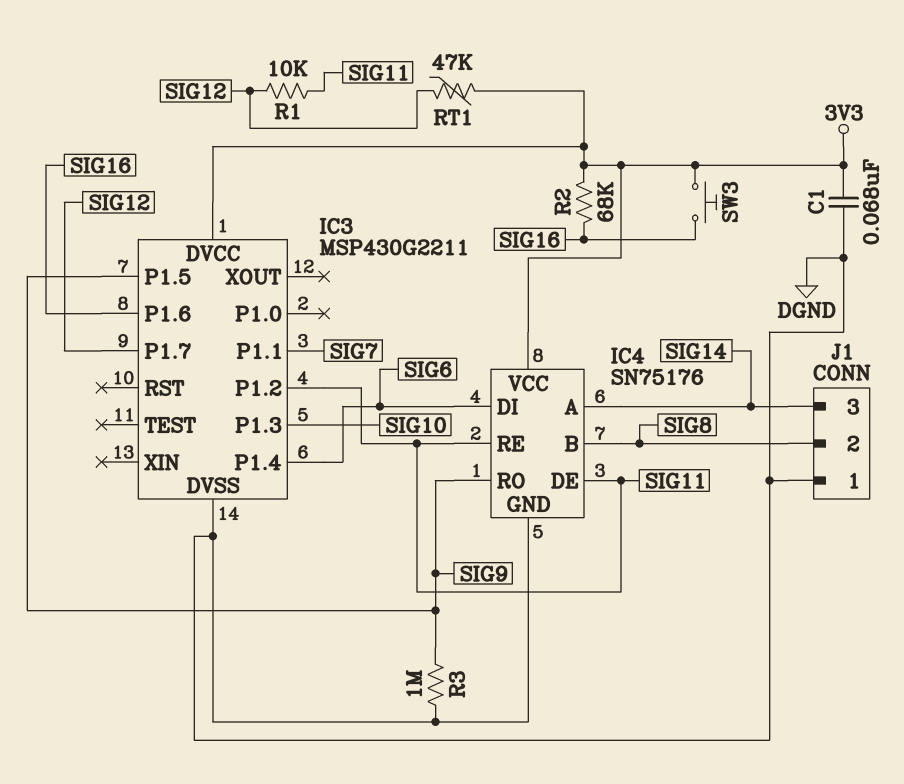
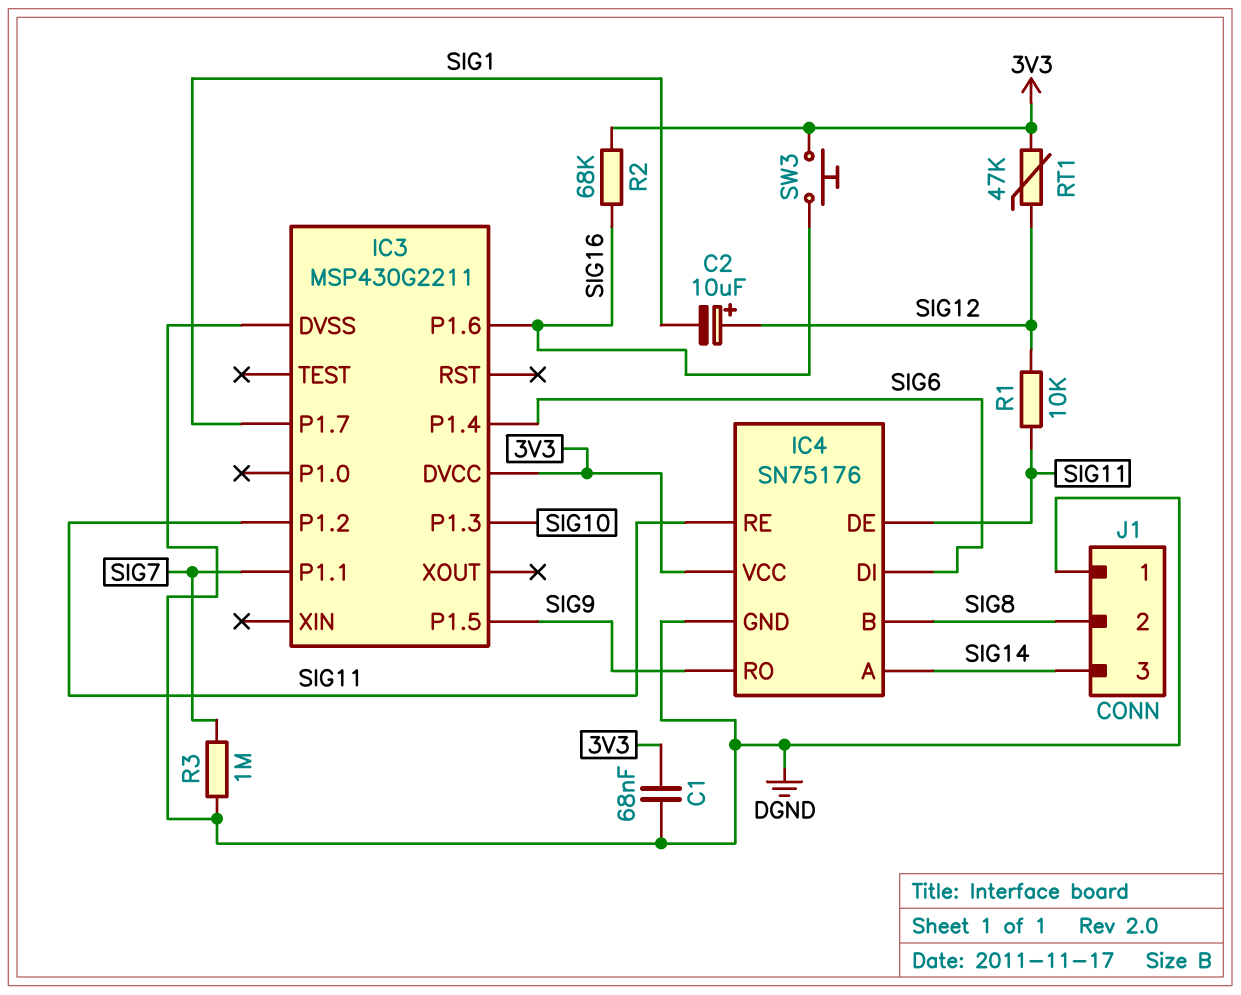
C2: none -> 10uF (plus SIG12, minus SIG1)
IC3 pin P1.7: SIG12 -> SIG1
R3: 1M (DGND, SIG9) -> 1M (DGND, SIG7)

